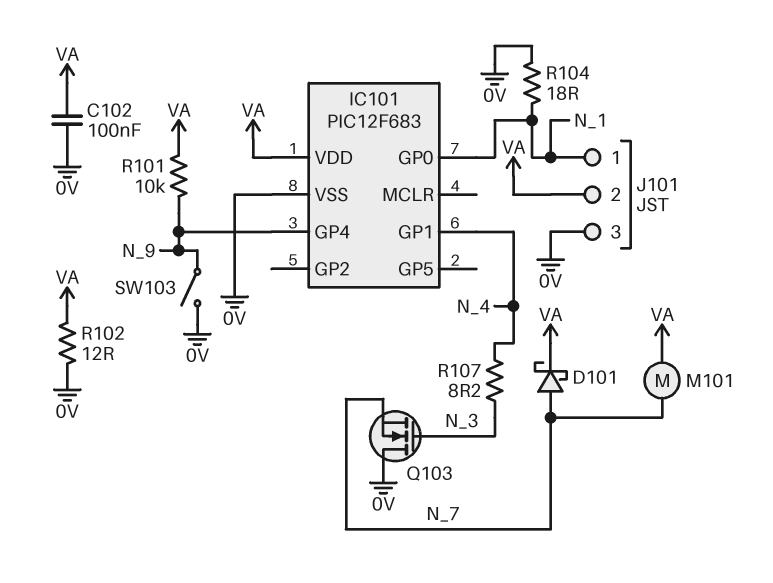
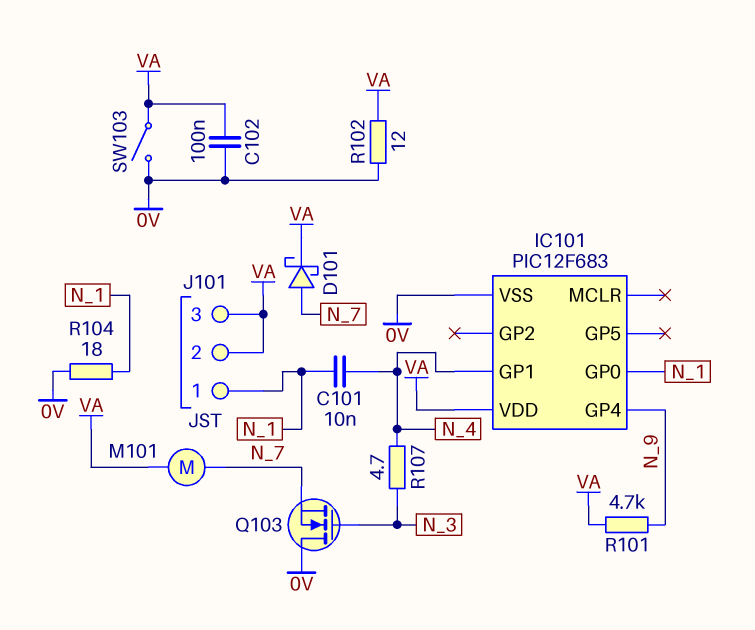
C101: none -> 10nF (N_1, N_4)
J101 pin 3: 0V -> VA
R101: 10k (N_9, VA) -> 4.7k (N_9, VA)
R107: 8.2 (N_3, N_4) -> 4.7 (N_3, N_4)
SW103: switch (0V, N_9) -> switch (0V, VA)

